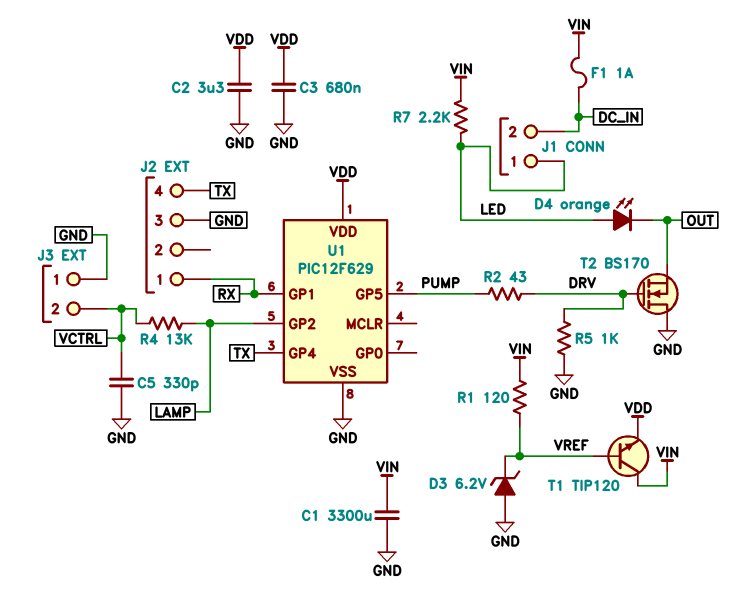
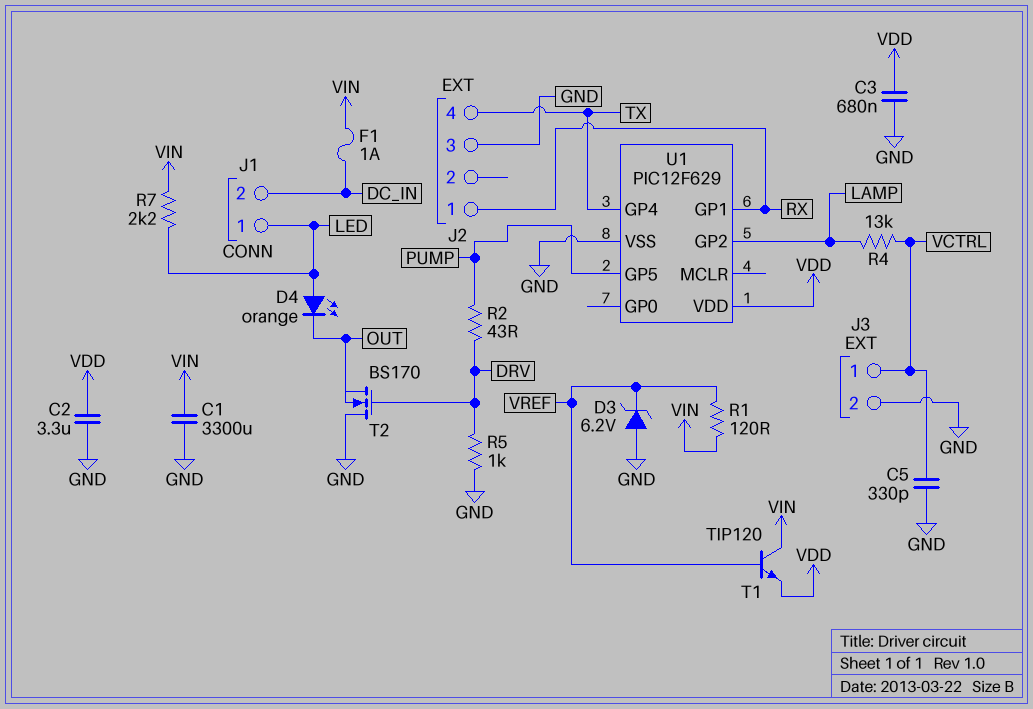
J3 pin 1: GND -> VCTRL
J3 pin 2: VCTRL -> GND

